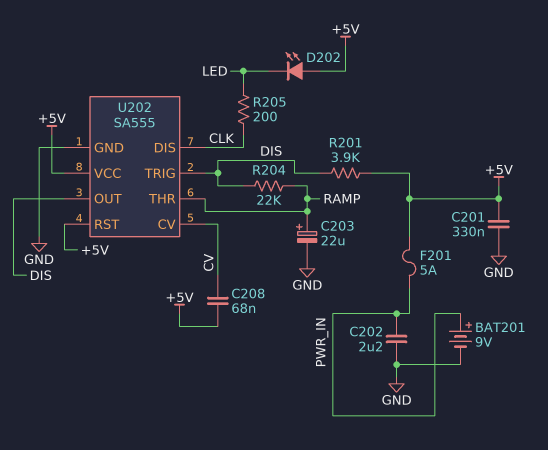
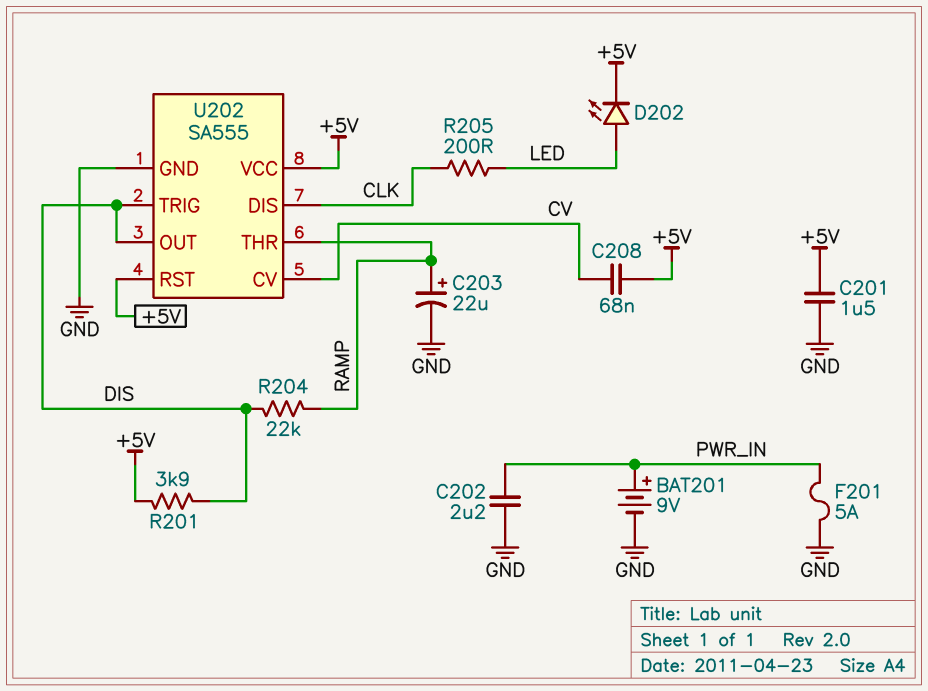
C201: 330nF (+5V, GND) -> 1.5uF (+5V, GND)
D202: LED (A +5V, K LED) -> LED (A LED, K +5V)
F201: 5A (+5V, PWR_IN) -> 5A (GND, PWR_IN)

